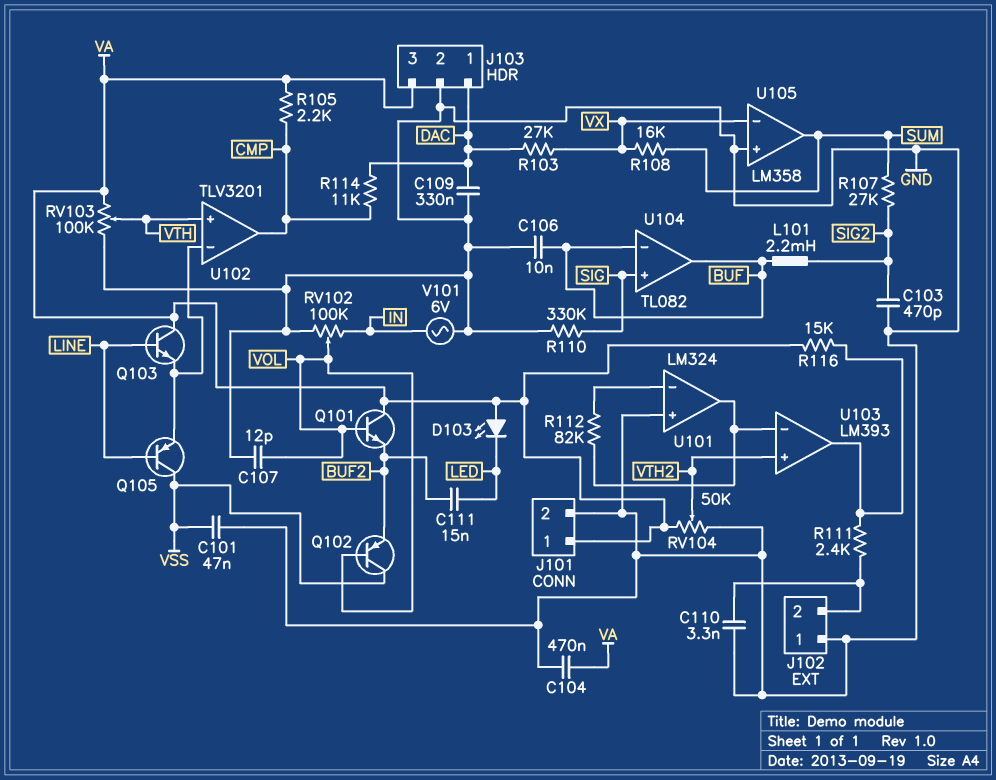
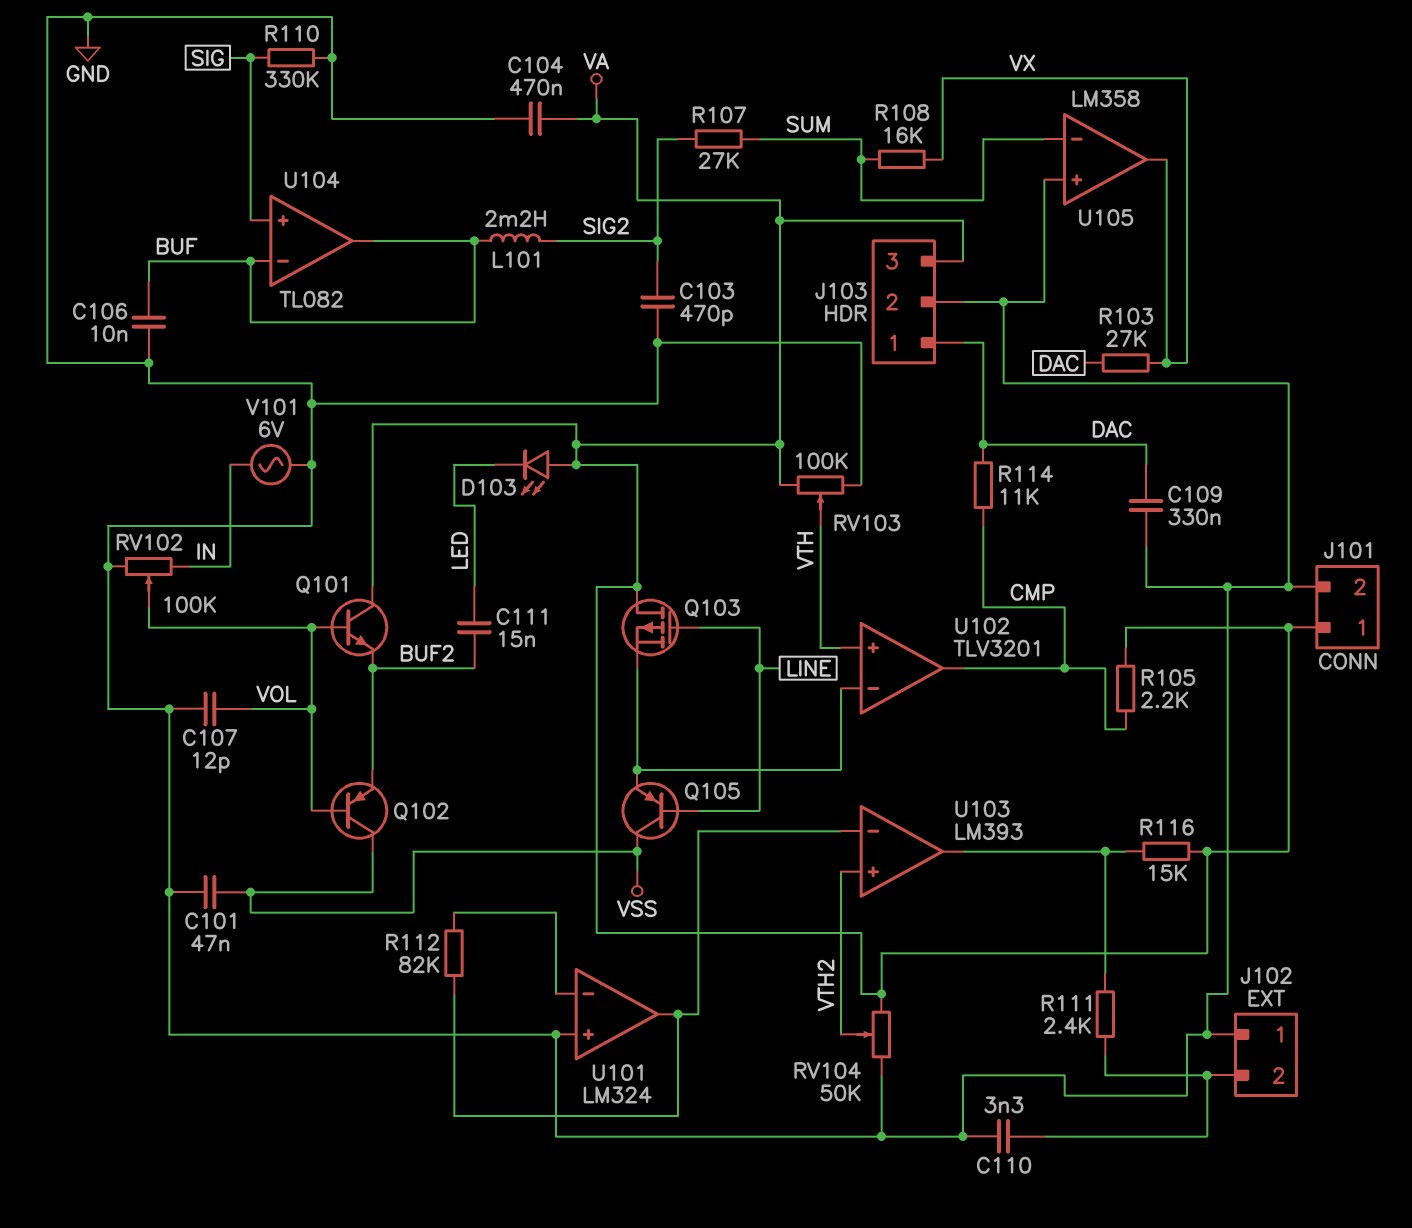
Q103: NPN (B LINE, C VA, E U102/in-) -> PMOS (G LINE, D VA, S U102/in-)
U105 pin in-: VX -> SUM
U105 pin out: SUM -> VX

